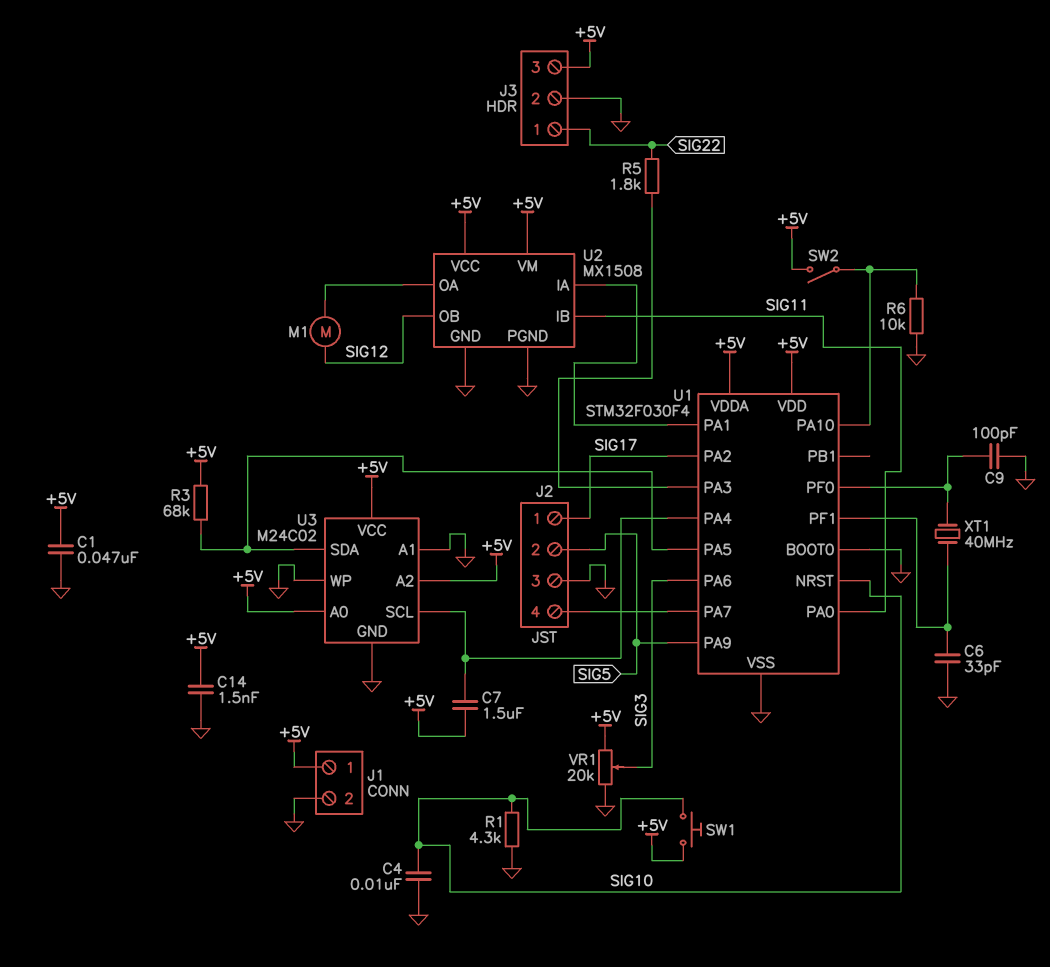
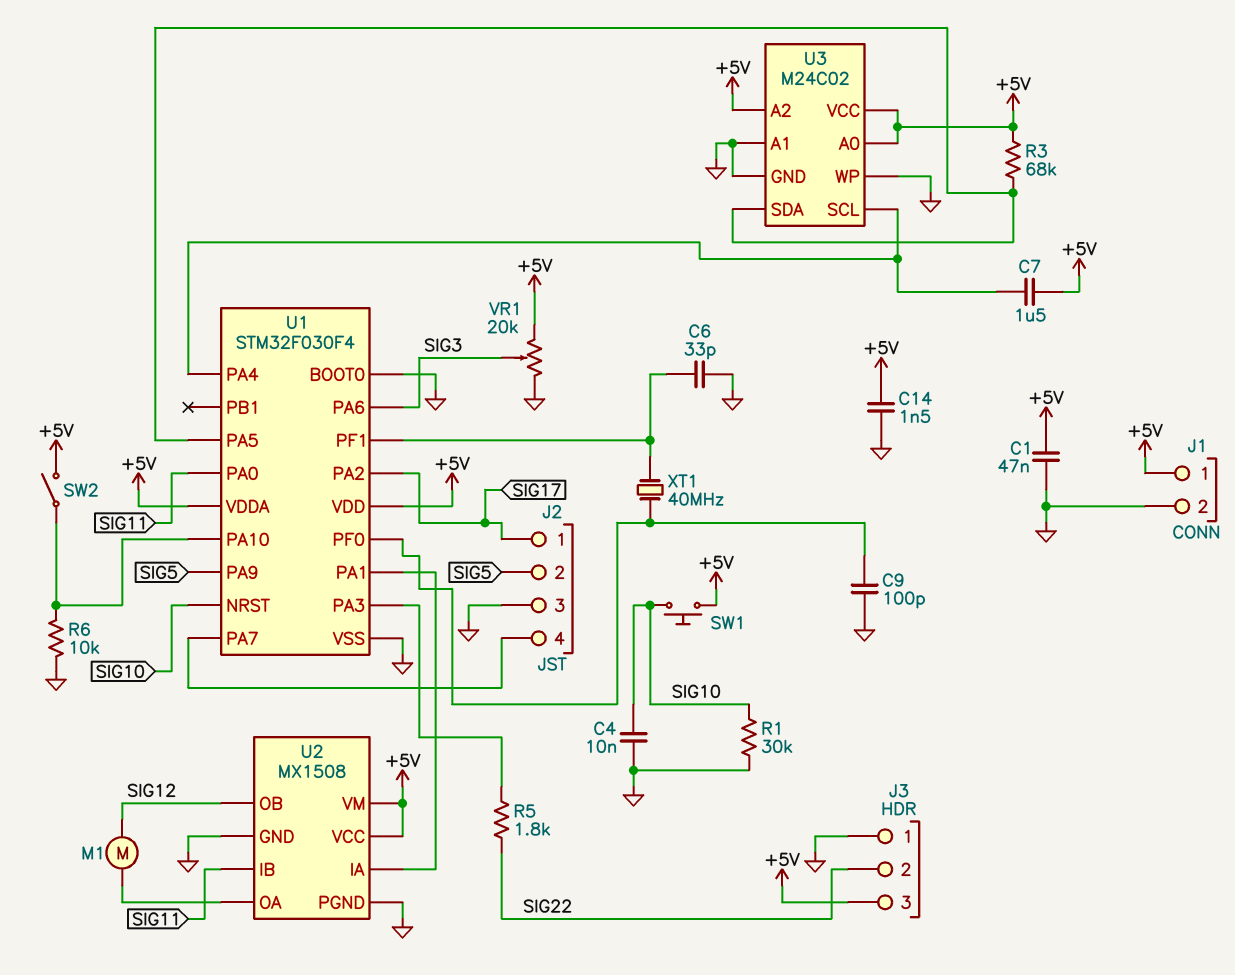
J3 pin 1: SIG22 -> GND
J3 pin 2: GND -> SIG22
R1: 4.3k (GND, SIG10) -> 30k (GND, SIG10)

